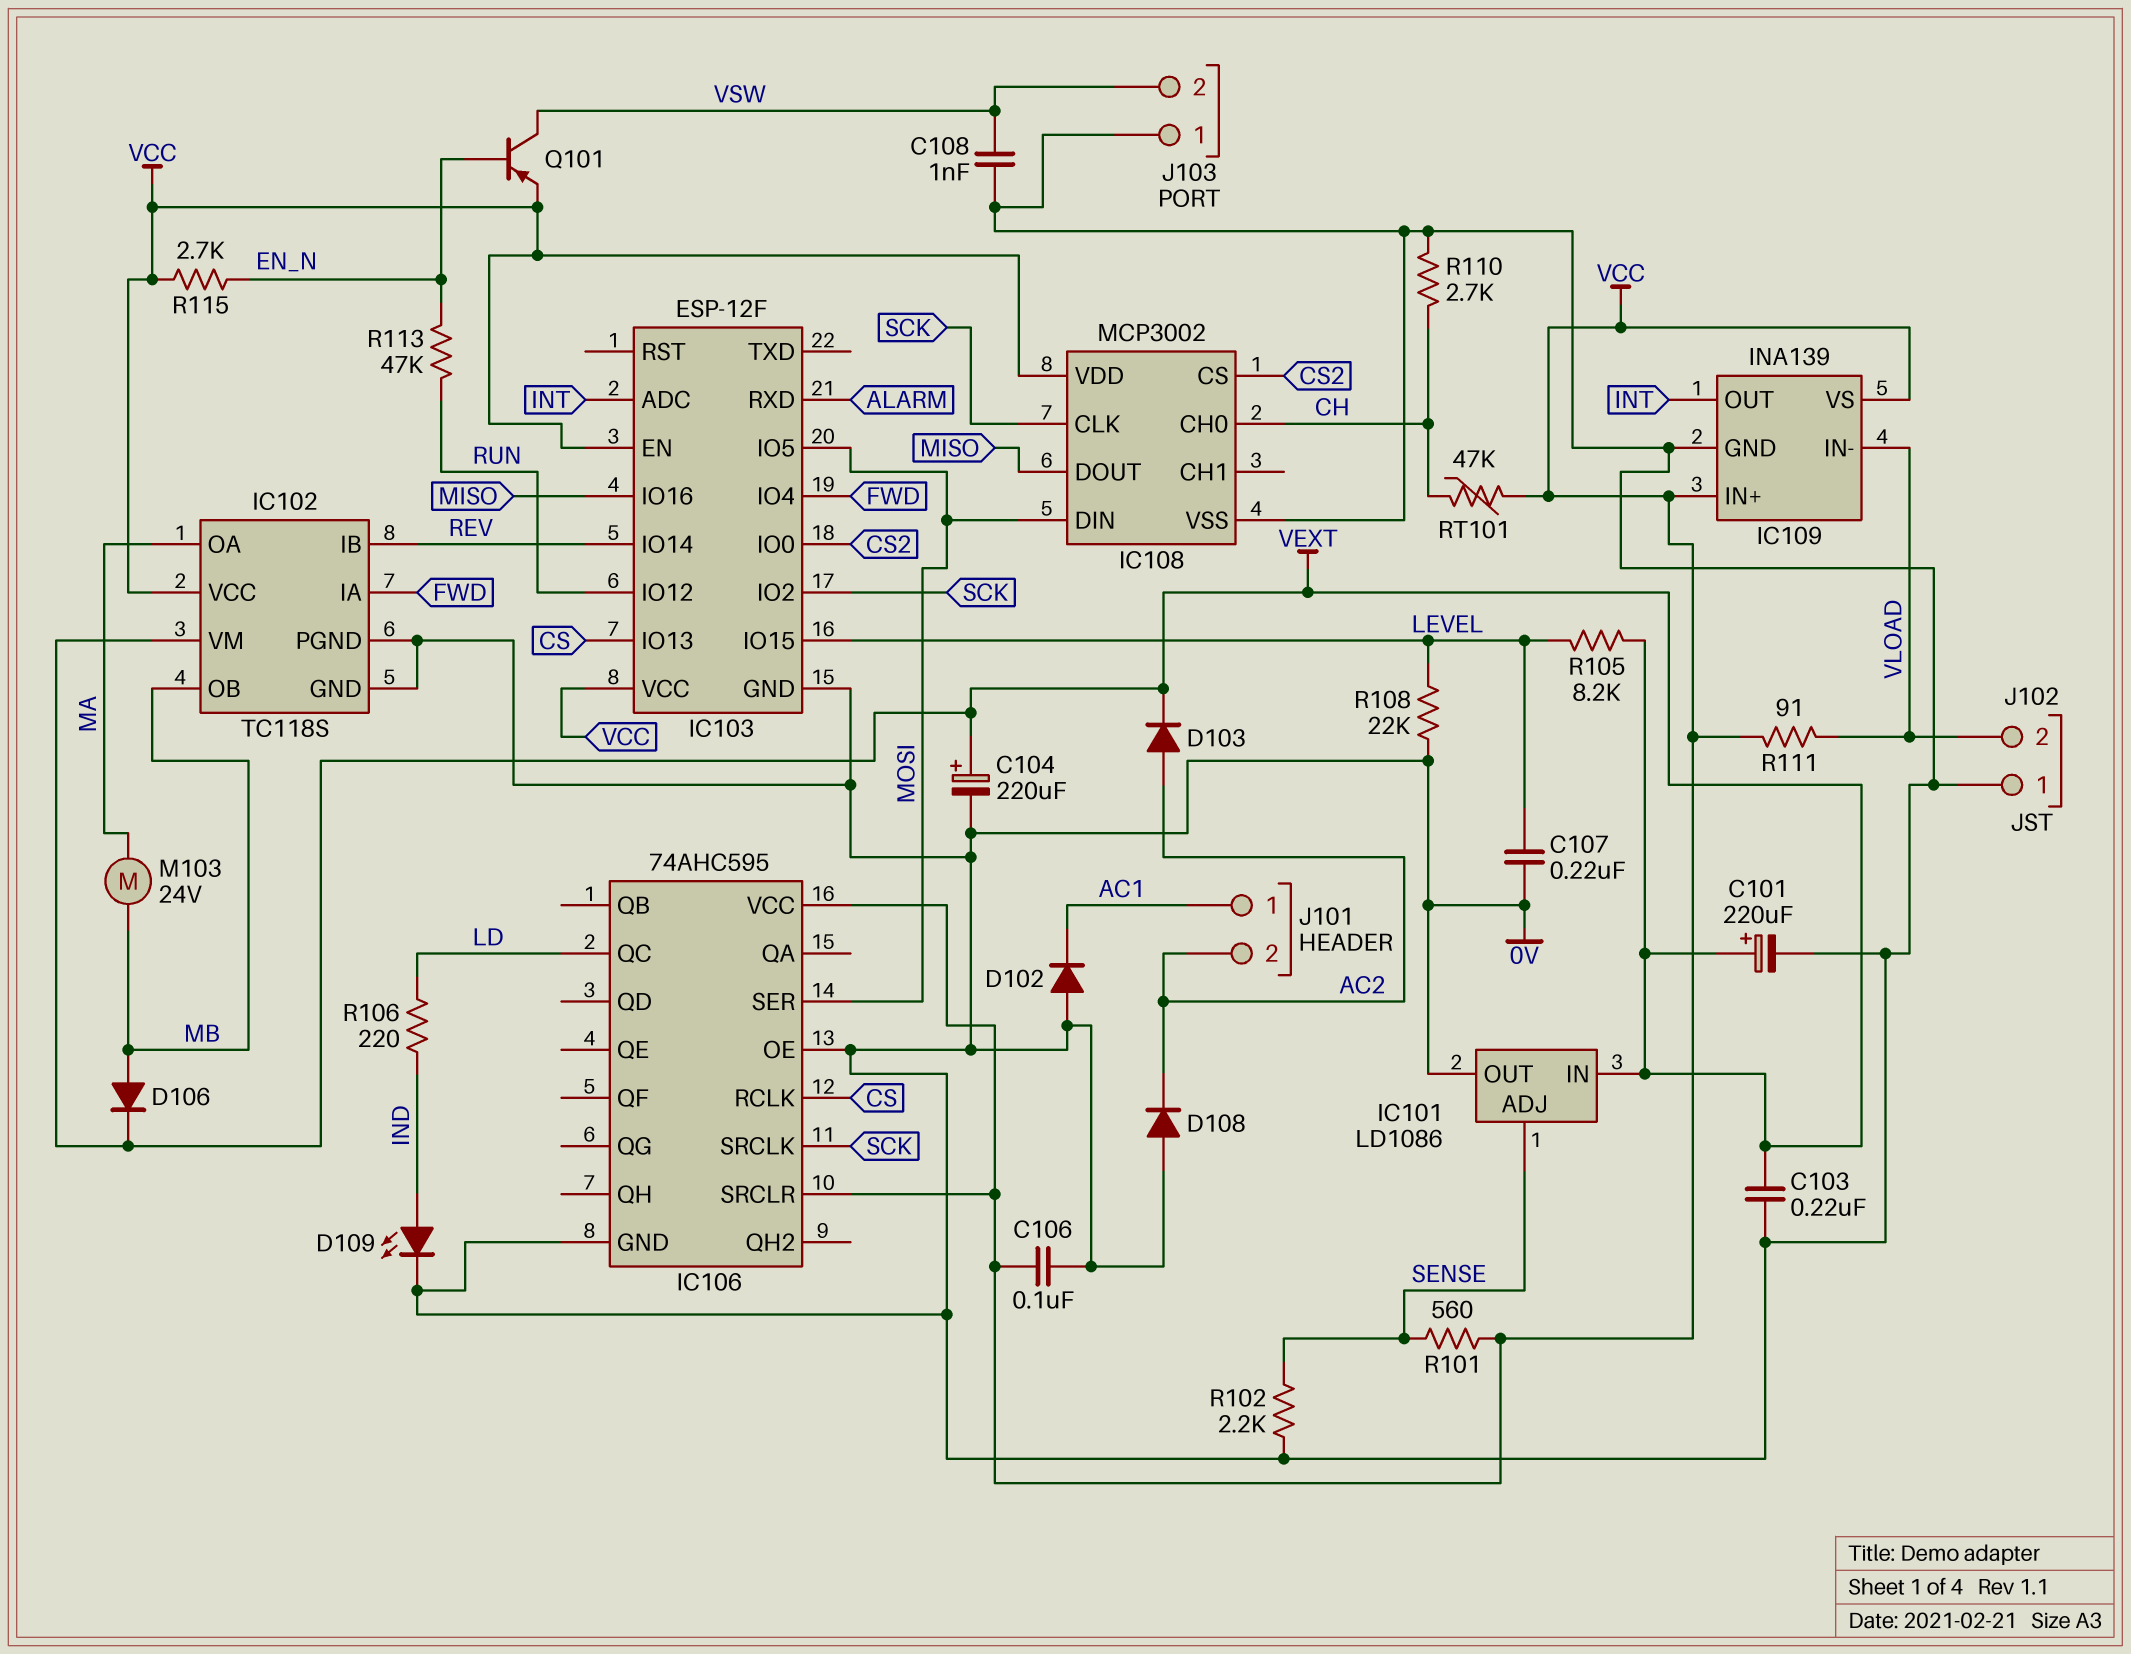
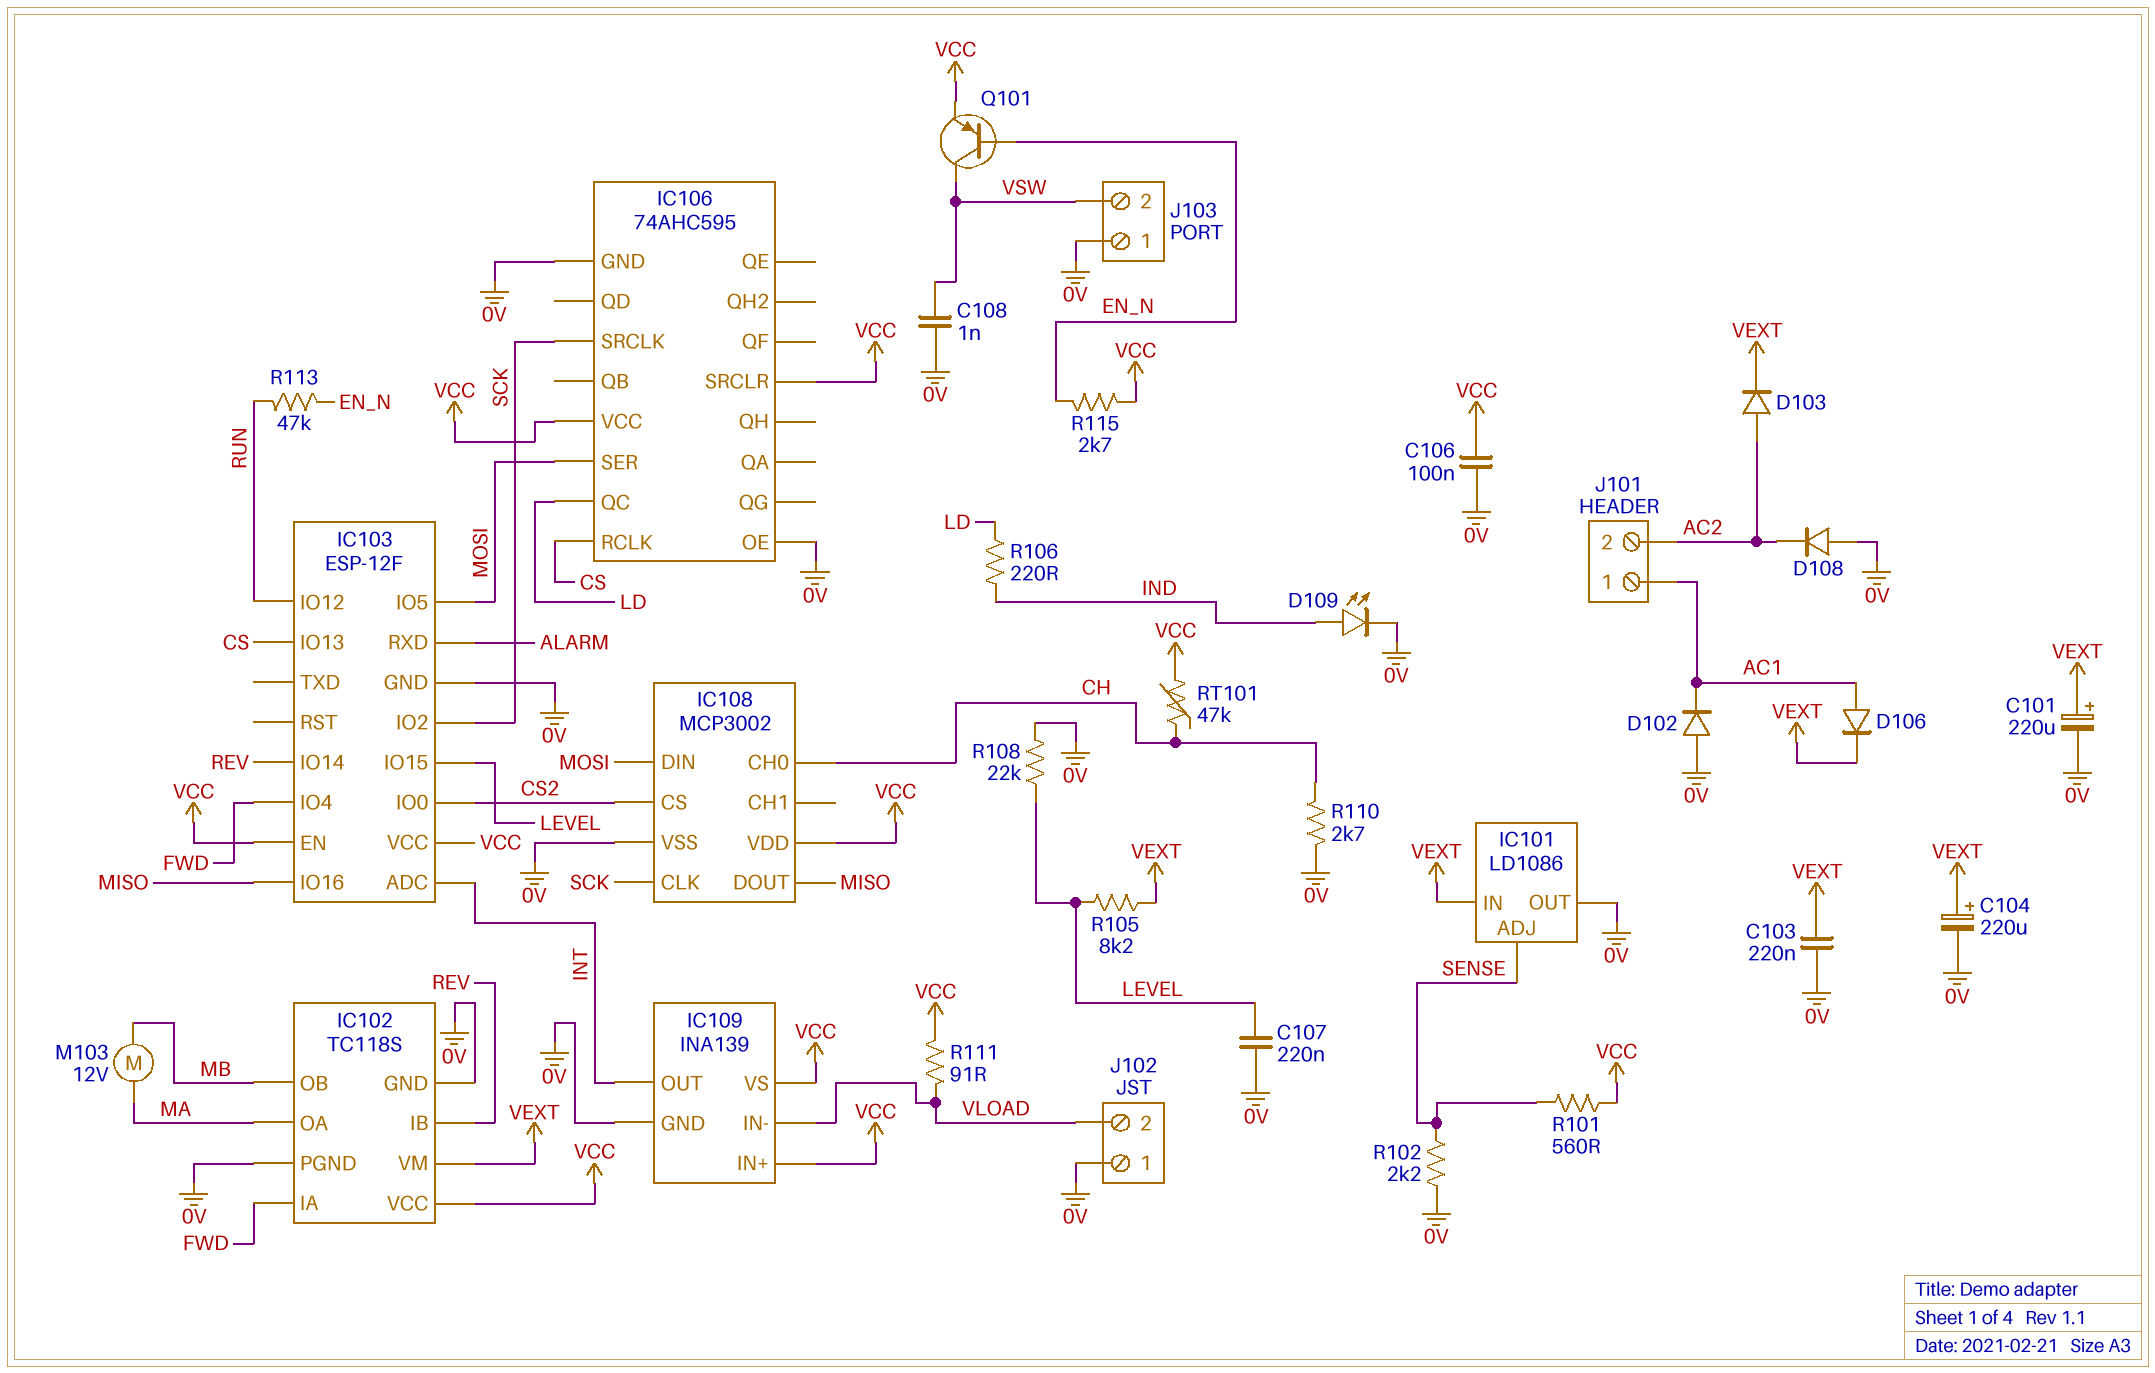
D106: diode (A MB, K VEXT) -> diode (A AC1, K VEXT)
M103: motor 24V (MA, MB) -> motor 12V (MA, MB)

